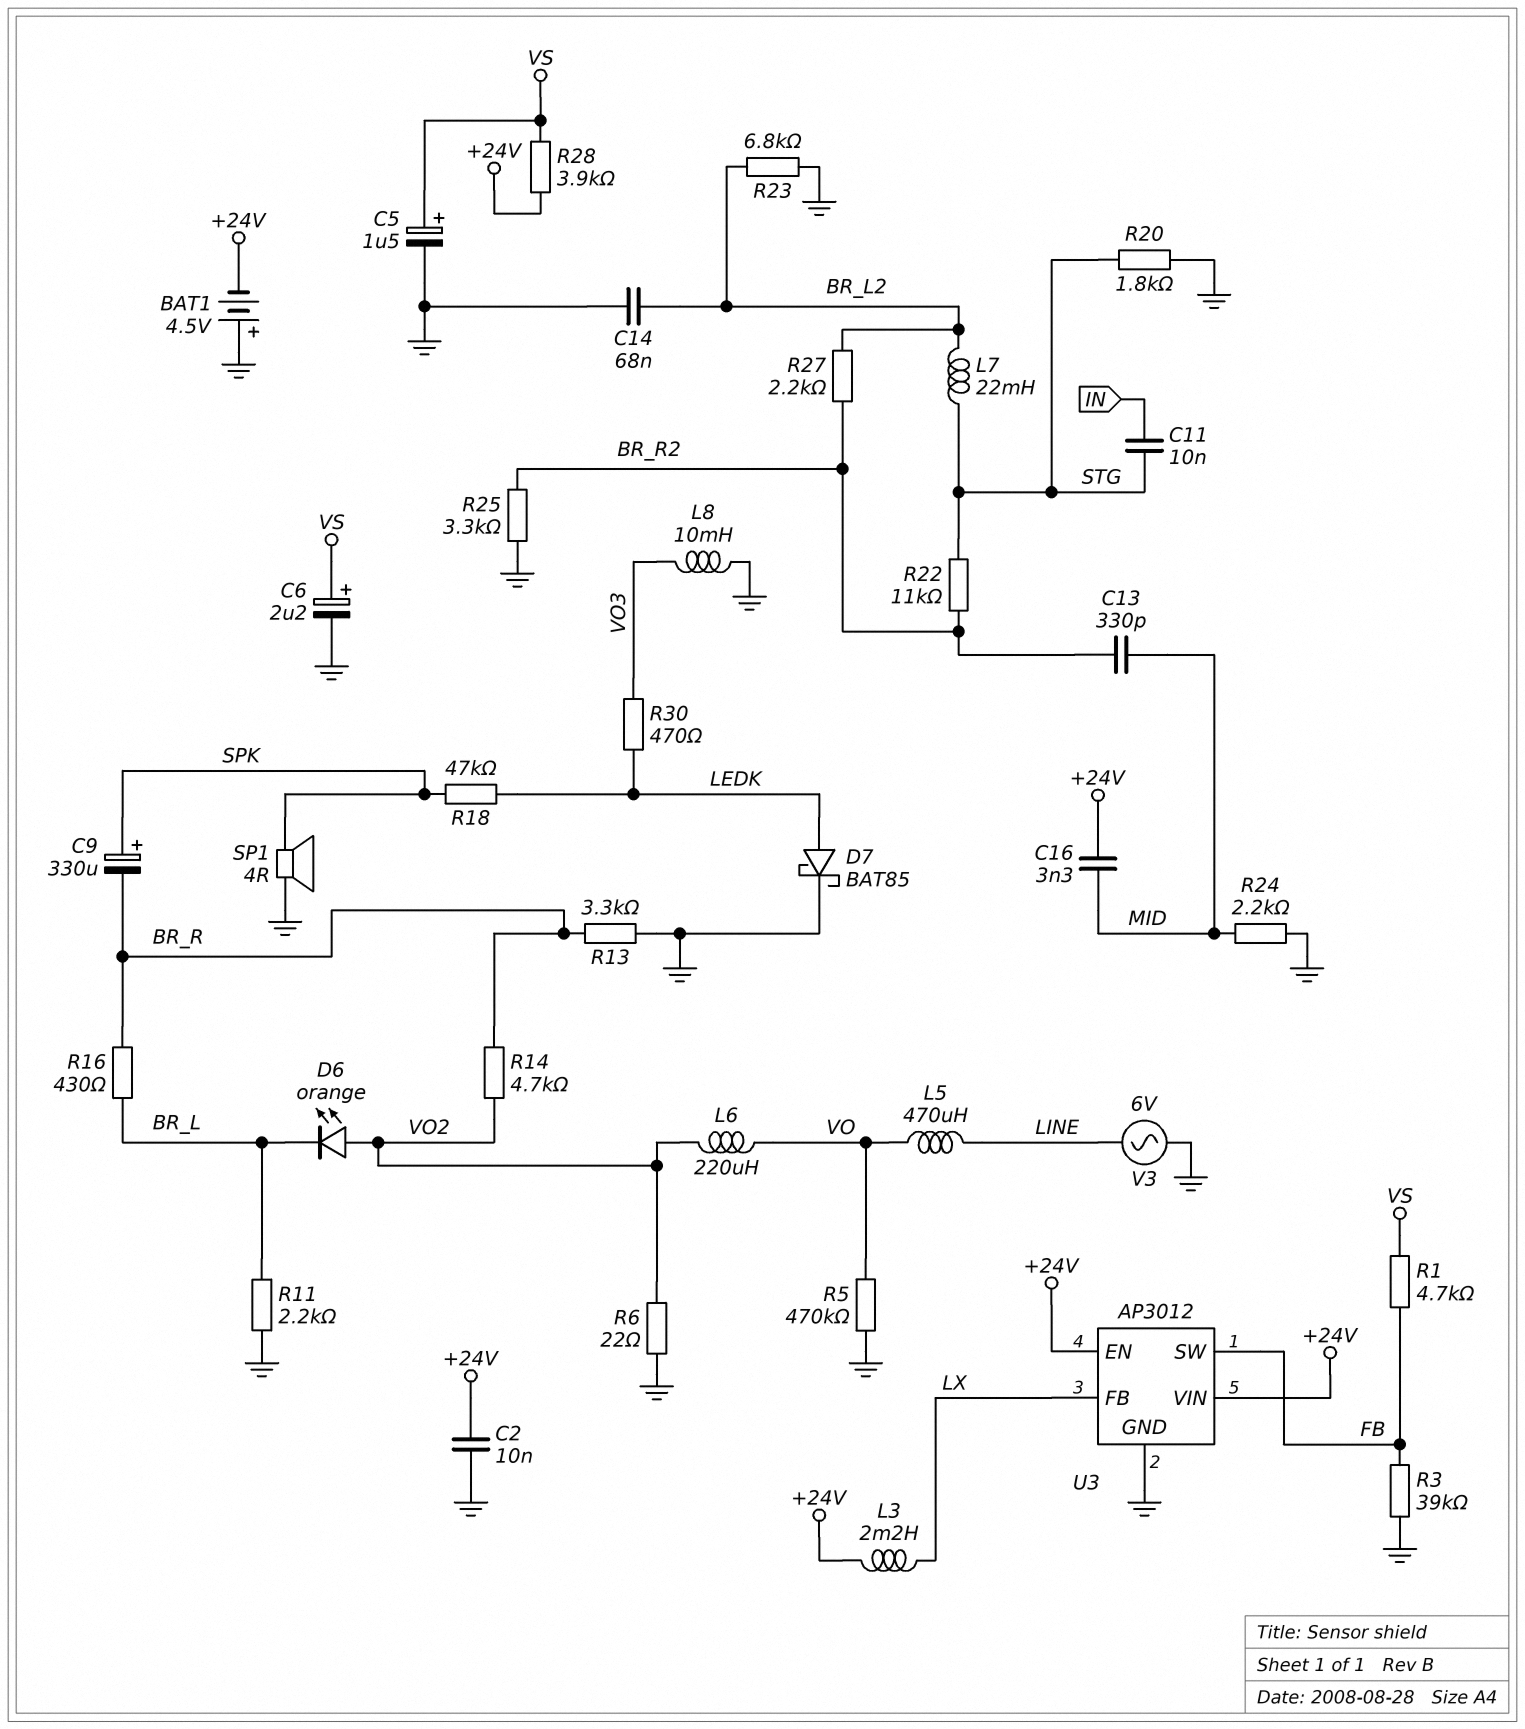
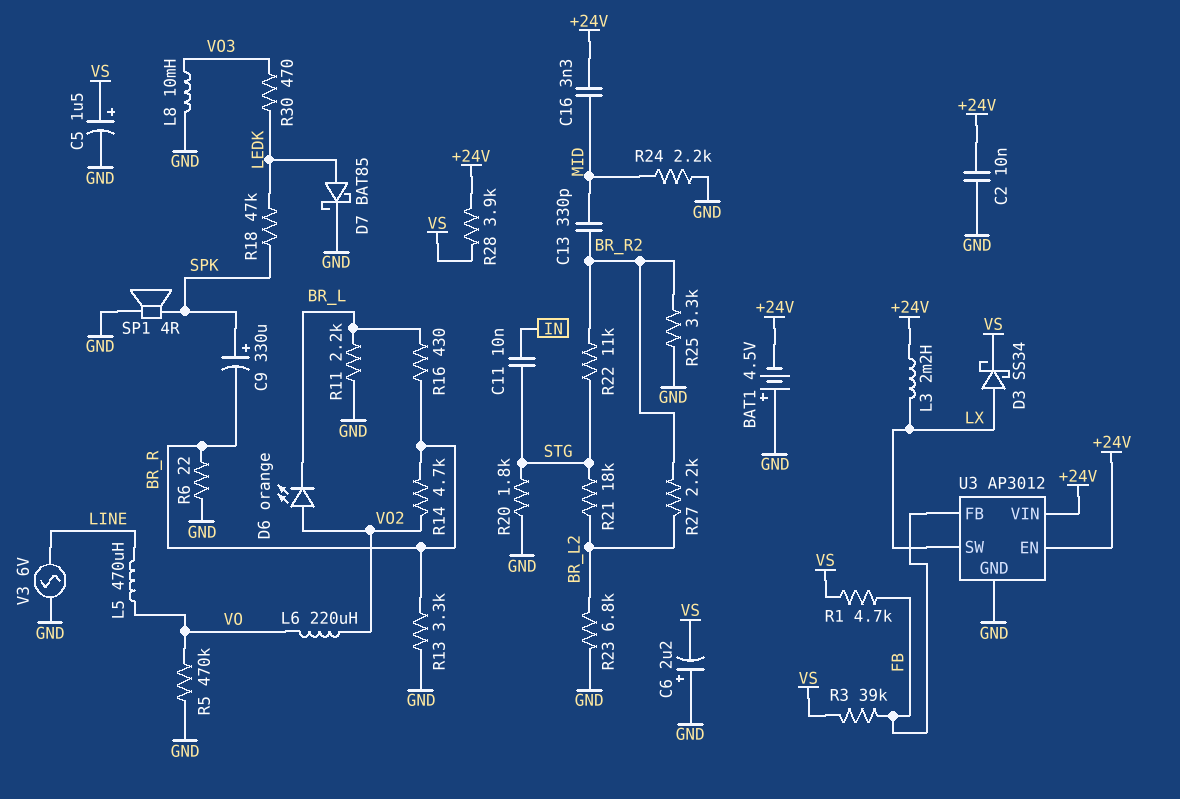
C6: 2.2uF (plus VS, minus GND) -> 2.2uF (plus GND, minus VS)
C14: 68nF (BR_L2, GND) -> none
D3: none -> schottky SS34 (A LX, K VS)
L7: 22mH (BR_L2, STG) -> none
R3: 39k (FB, GND) -> 39k (FB, VS)
R6: 22 (GND, VO2) -> 22 (BR_R, GND)
R21: none -> 18k (BR_L2, STG)
U3 pin FB: LX -> FB
U3 pin SW: FB -> LX

